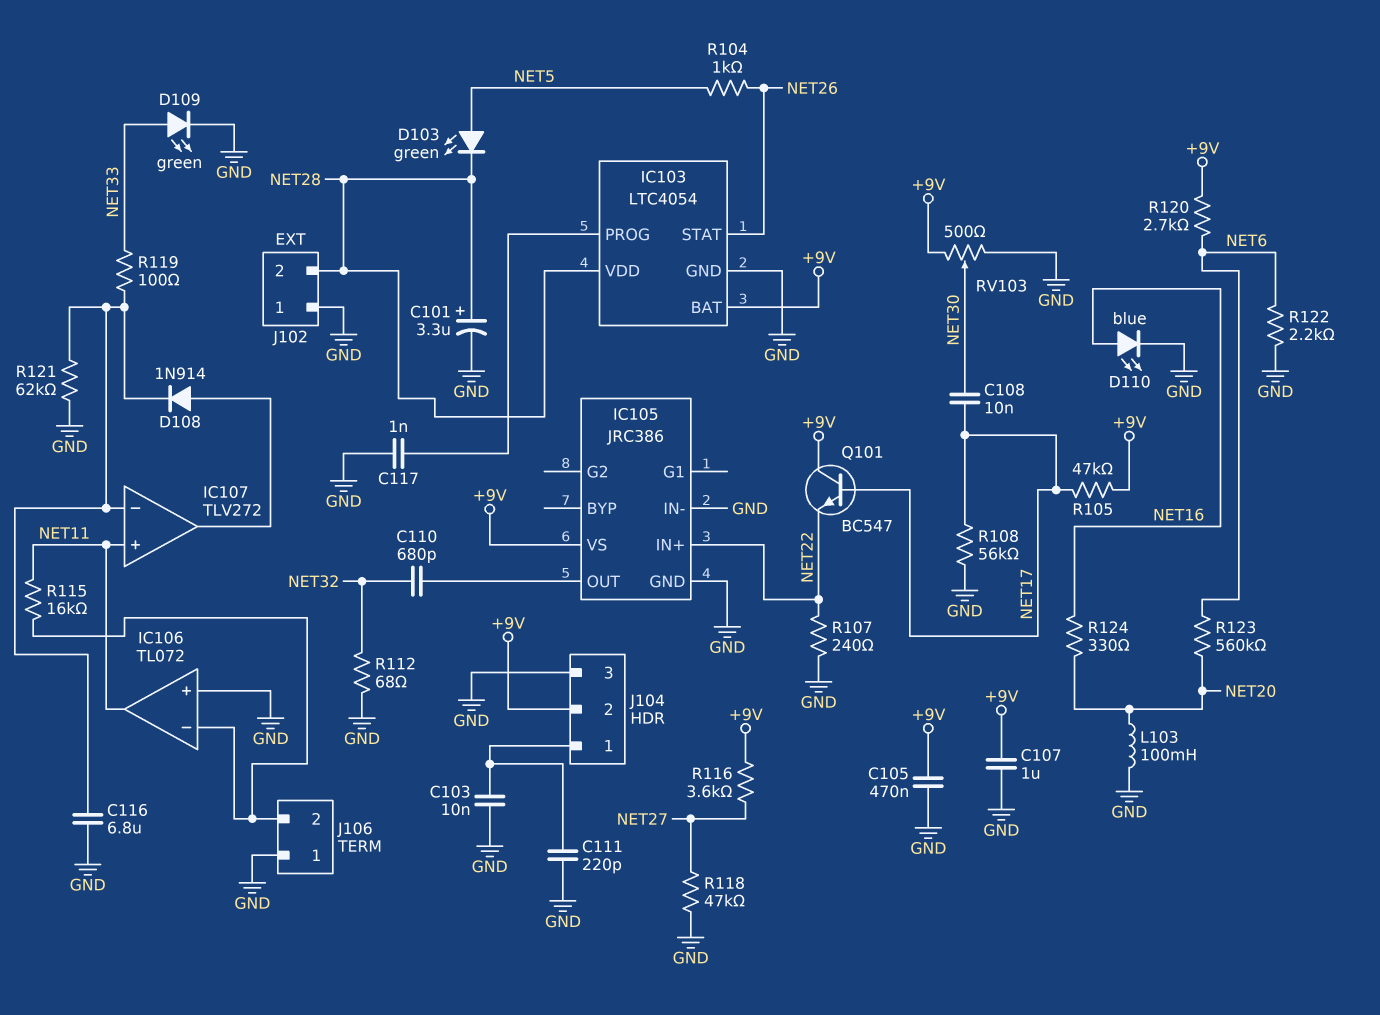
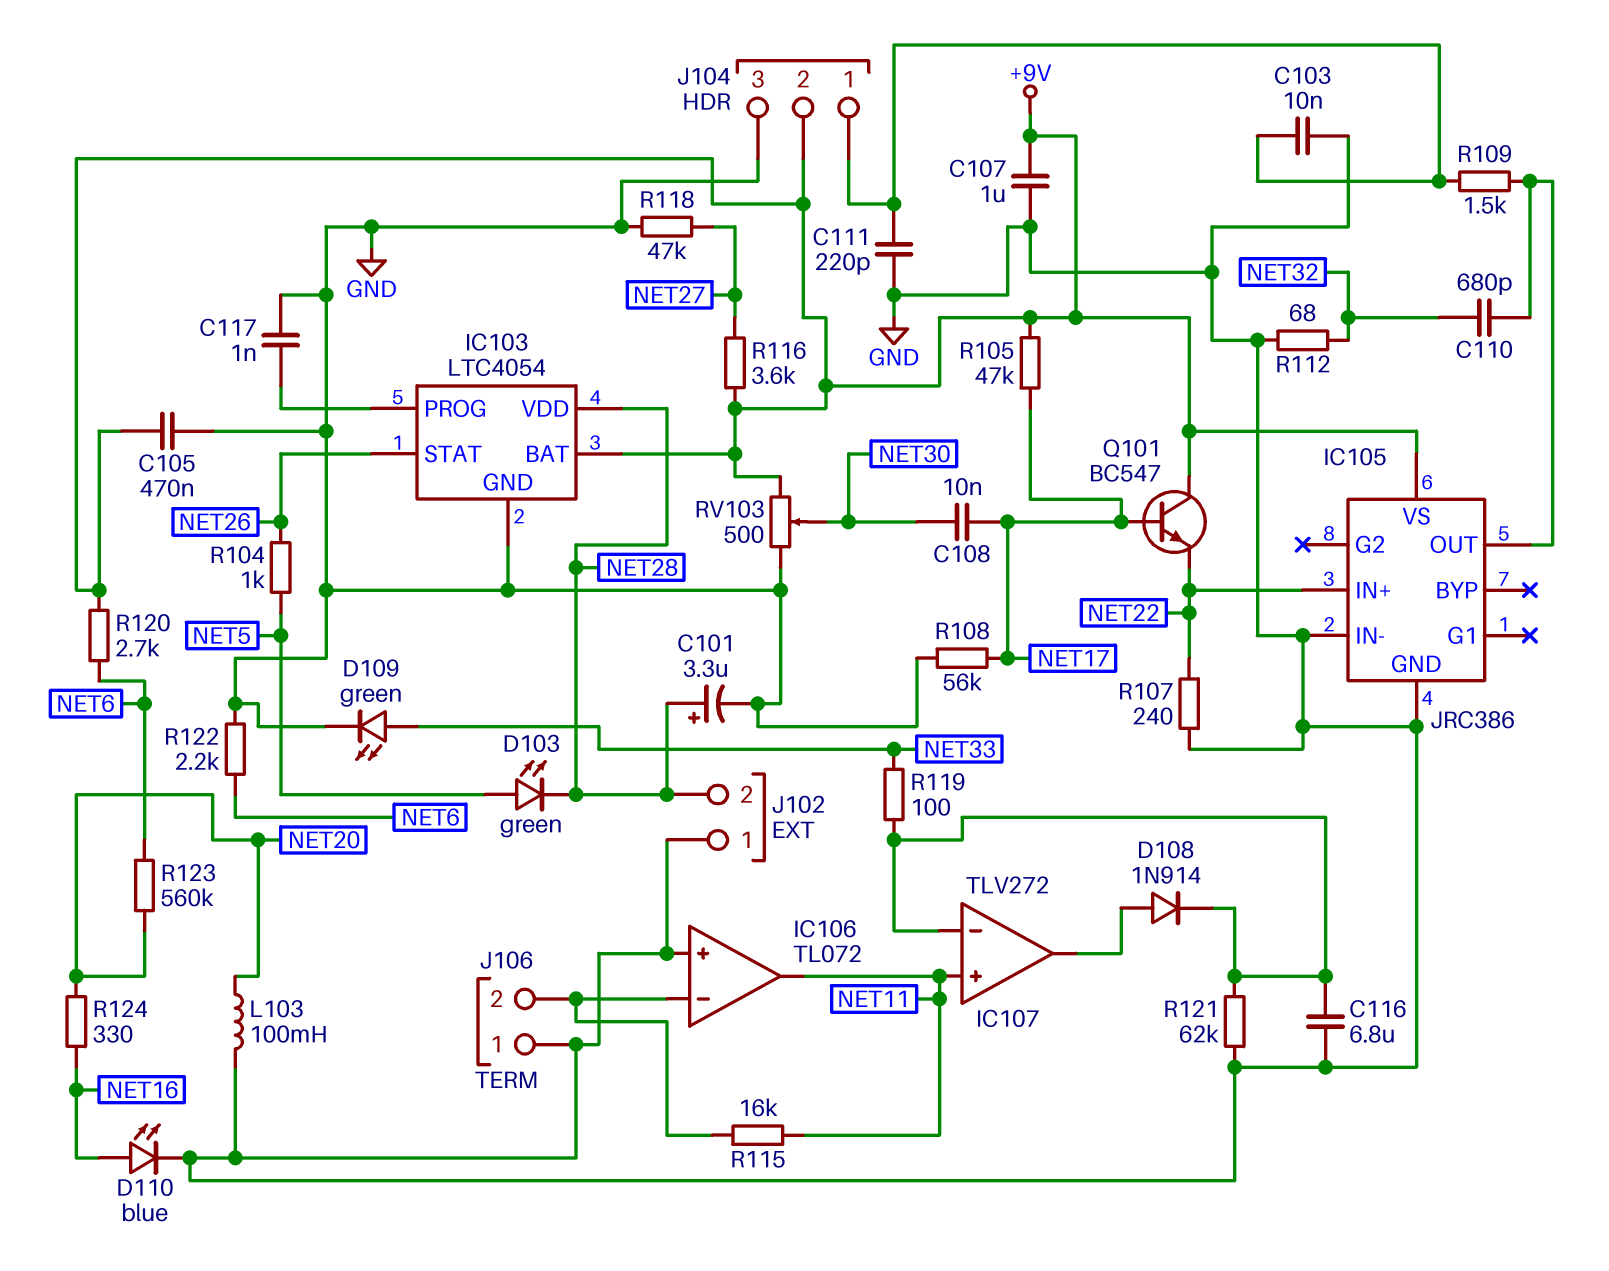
R109: none -> 1.5k (IC105/OUT, J104/1)

